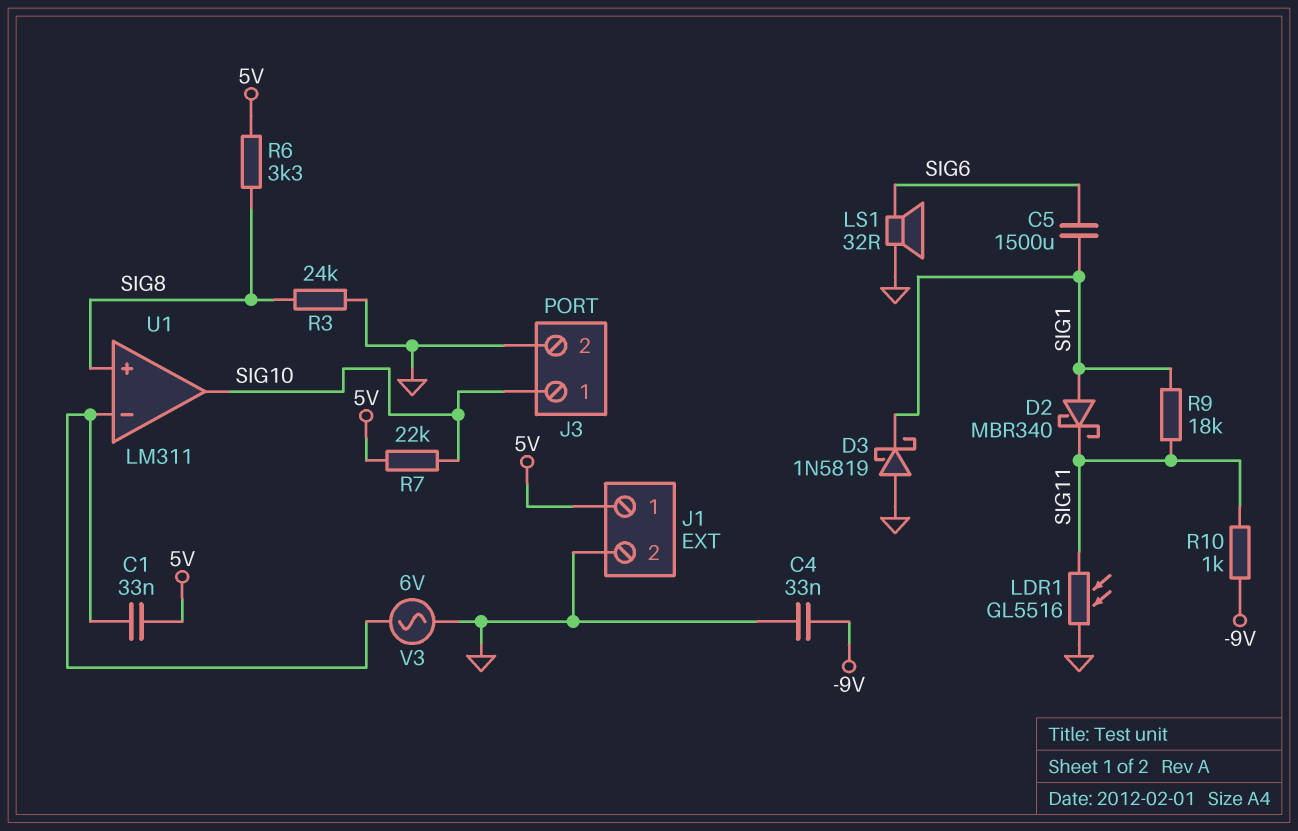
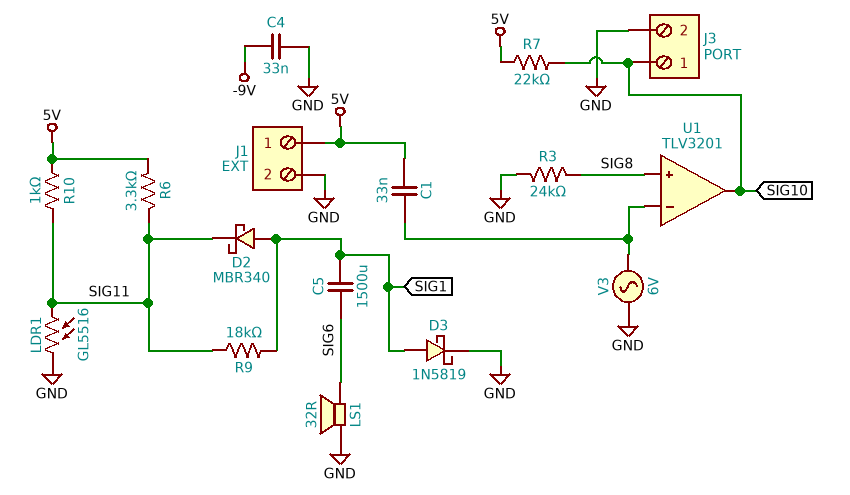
D3: schottky 1N5819 (A GND, K SIG1) -> schottky 1N5819 (A SIG1, K GND)
R6: 3.3k (5V, SIG8) -> 3.3k (5V, SIG11)
R10: 1k (-9V, SIG11) -> 1k (5V, SIG11)
U1: LM311 -> TLV3201

